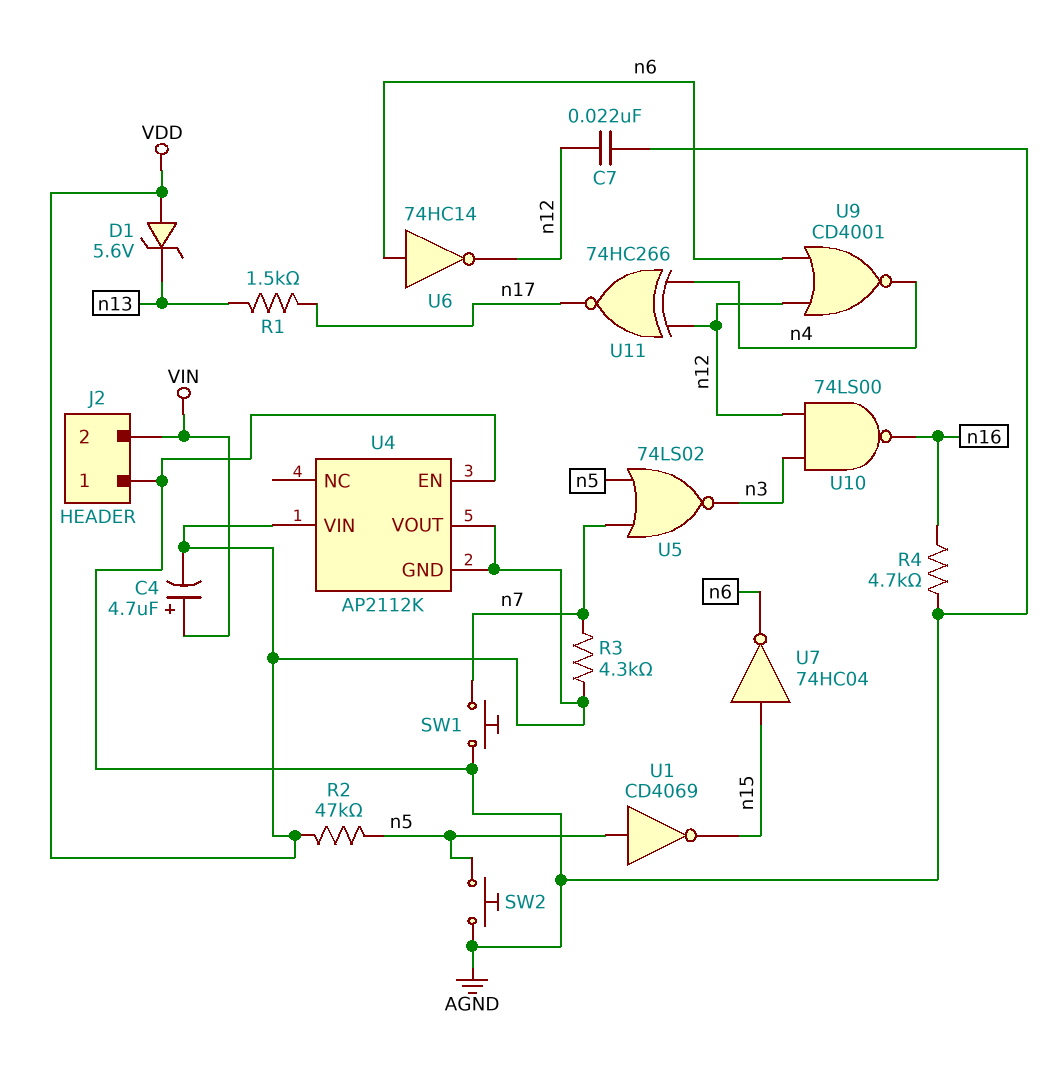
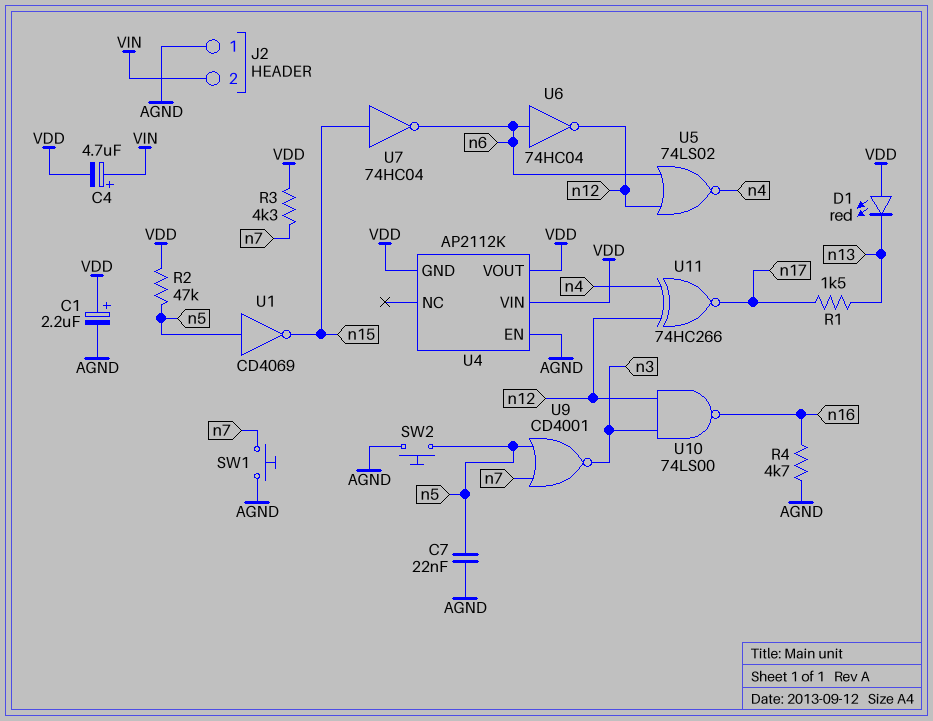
C1: none -> 2.2uF (plus VDD, minus AGND)
C7: 22nF (AGND, n12) -> 22nF (AGND, n5)
D1: zener 5.6V (A VDD, K n13) -> LED red (A VDD, K n13)
U5: NOR 74LS02 (in n5, in n7, out n3) -> NOR 74LS02 (in n6, in n12, out n4)
U6: NOT 74HC14 (in n6, out n12) -> NOT 74HC04 (in n6, out n12)
U9: NOR CD4001 (in n6, in n12, out n4) -> NOR CD4001 (in n5, in n7, out n3)

